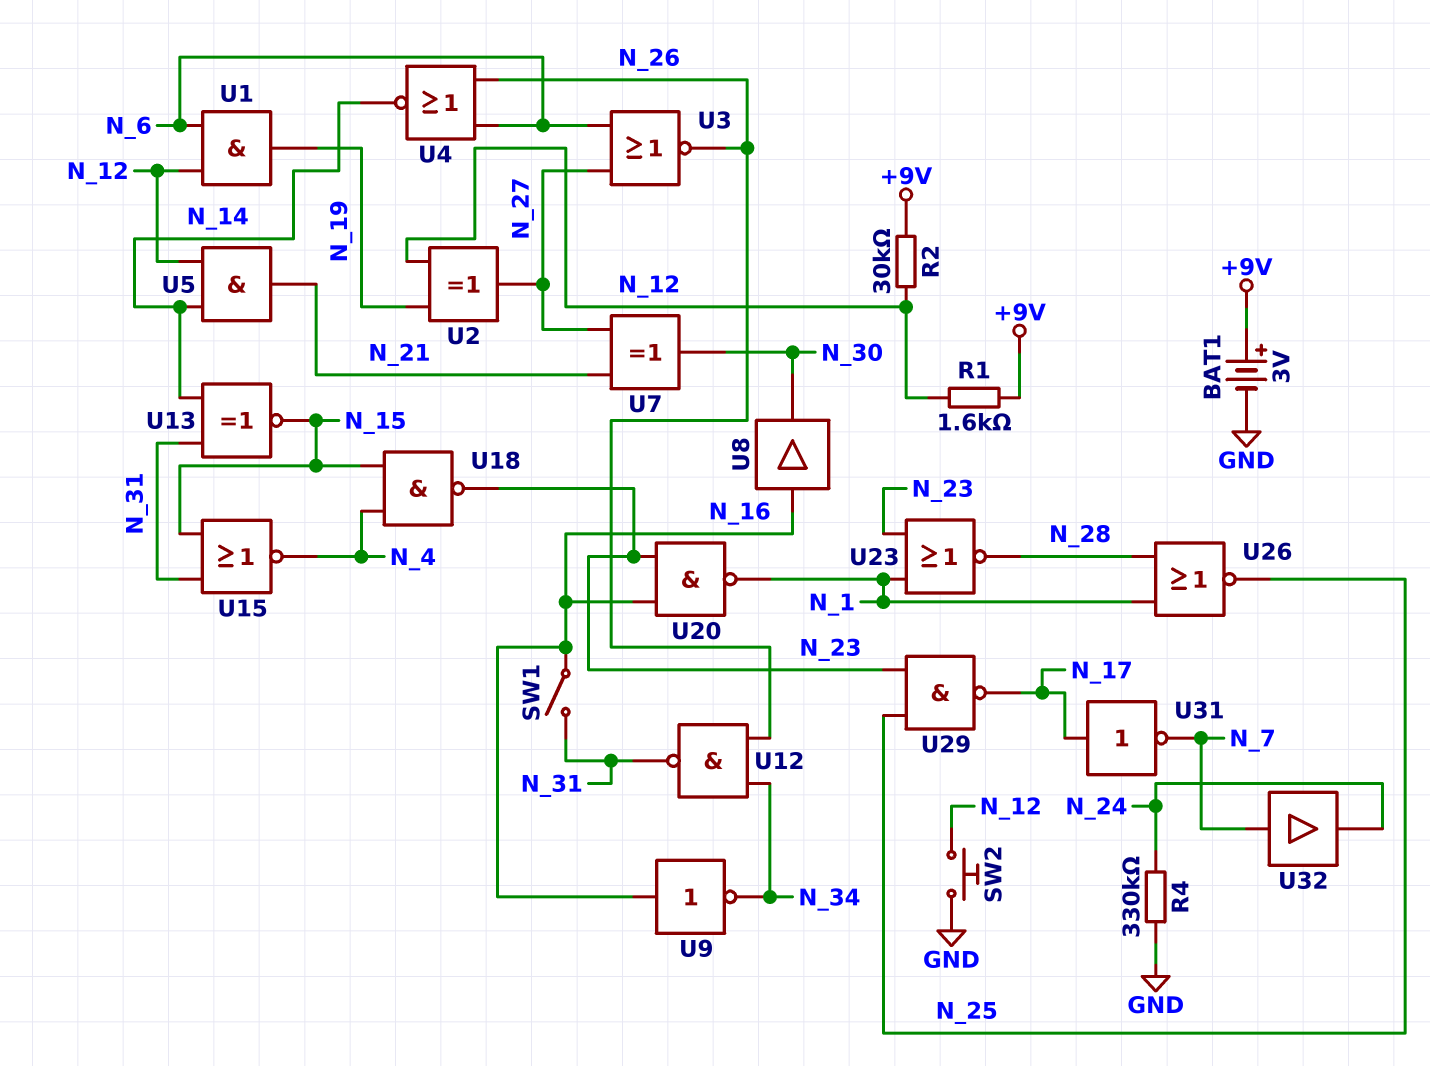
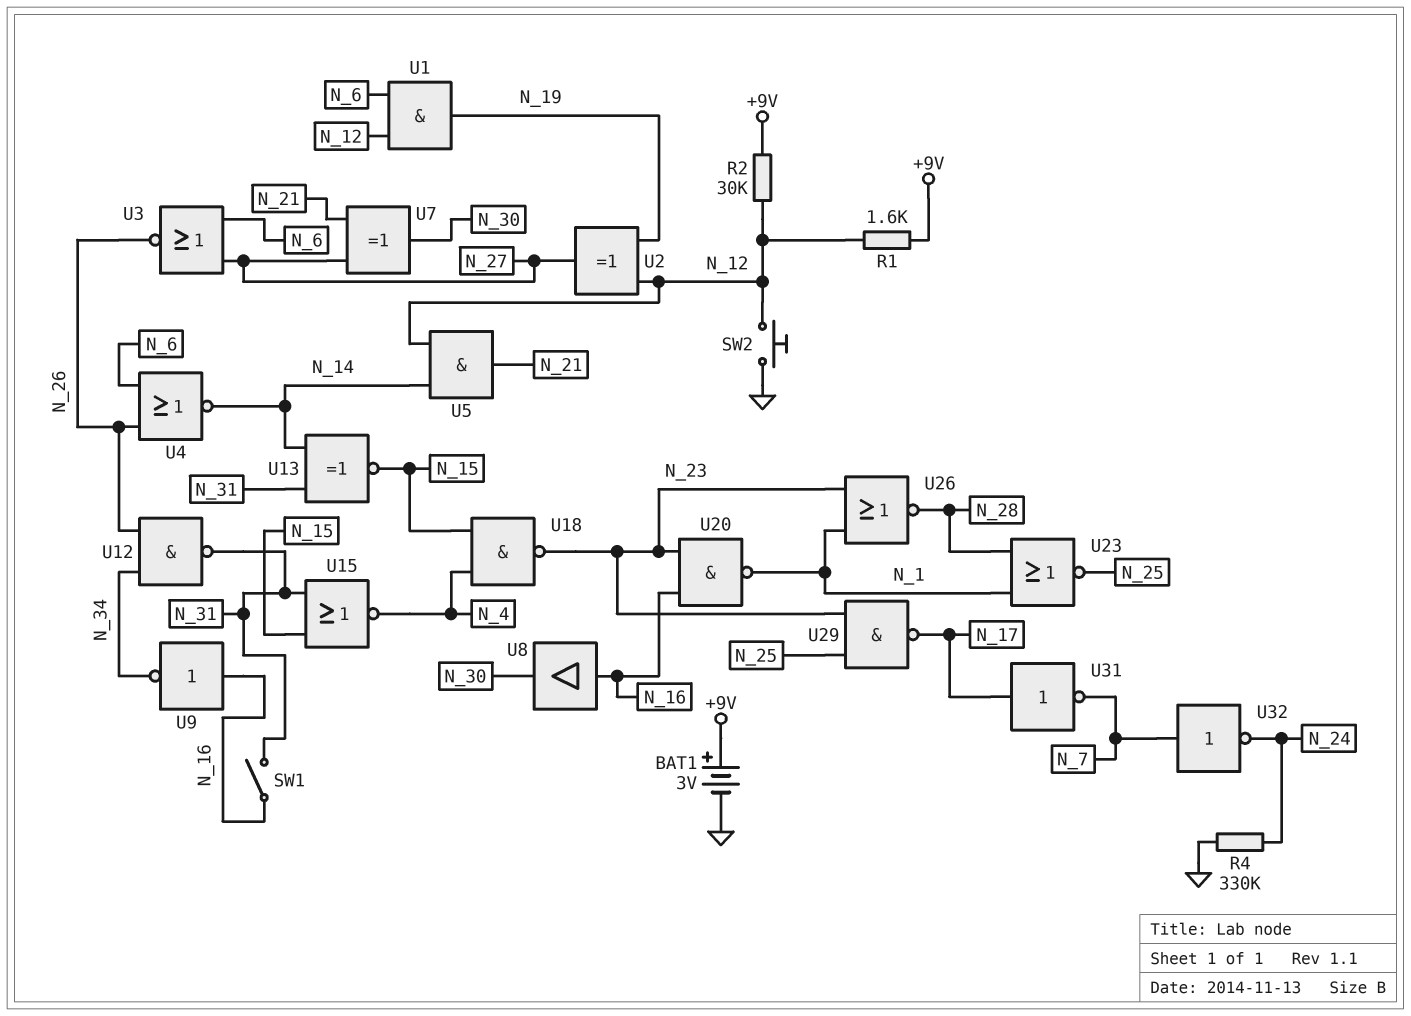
U23: NOR (in N_1, in N_23, out N_28) -> NOR (in N_1, in N_28, out N_25)
U26: NOR (in N_1, in N_28, out N_25) -> NOR (in N_1, in N_23, out N_28)
U32: buffer (in N_7, out N_24) -> NOT (in N_7, out N_24)

